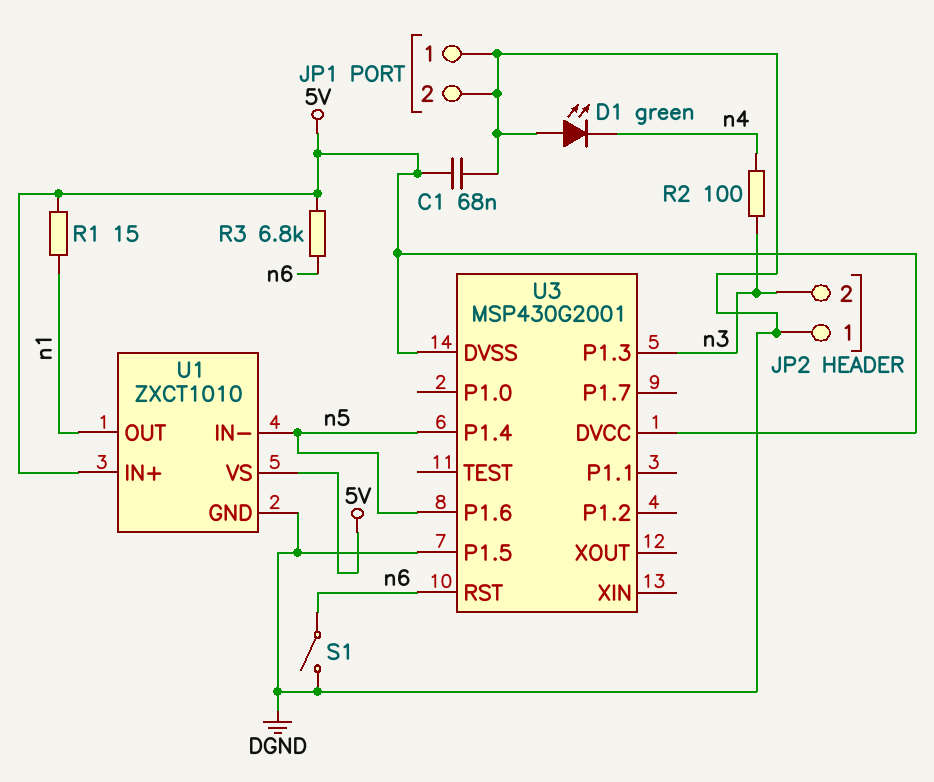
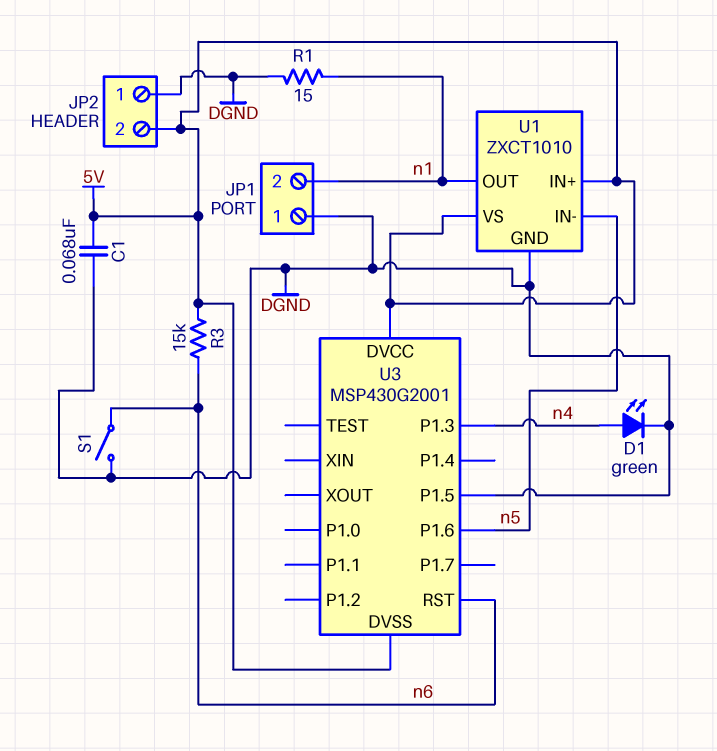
D1: LED green (A DGND, K n4) -> LED green (A n4, K DGND)
JP1 pin 2: DGND -> n1
JP2 pin 2: n3 -> 5V
R1: 15 (5V, n1) -> 15 (DGND, n1)
R2: 100 (n3, n4) -> none
R3: 6.8k (5V, n6) -> 15k (5V, n6)
U3 pin P1.3: n3 -> n4
U3 pin P1.4: n5 -> none

